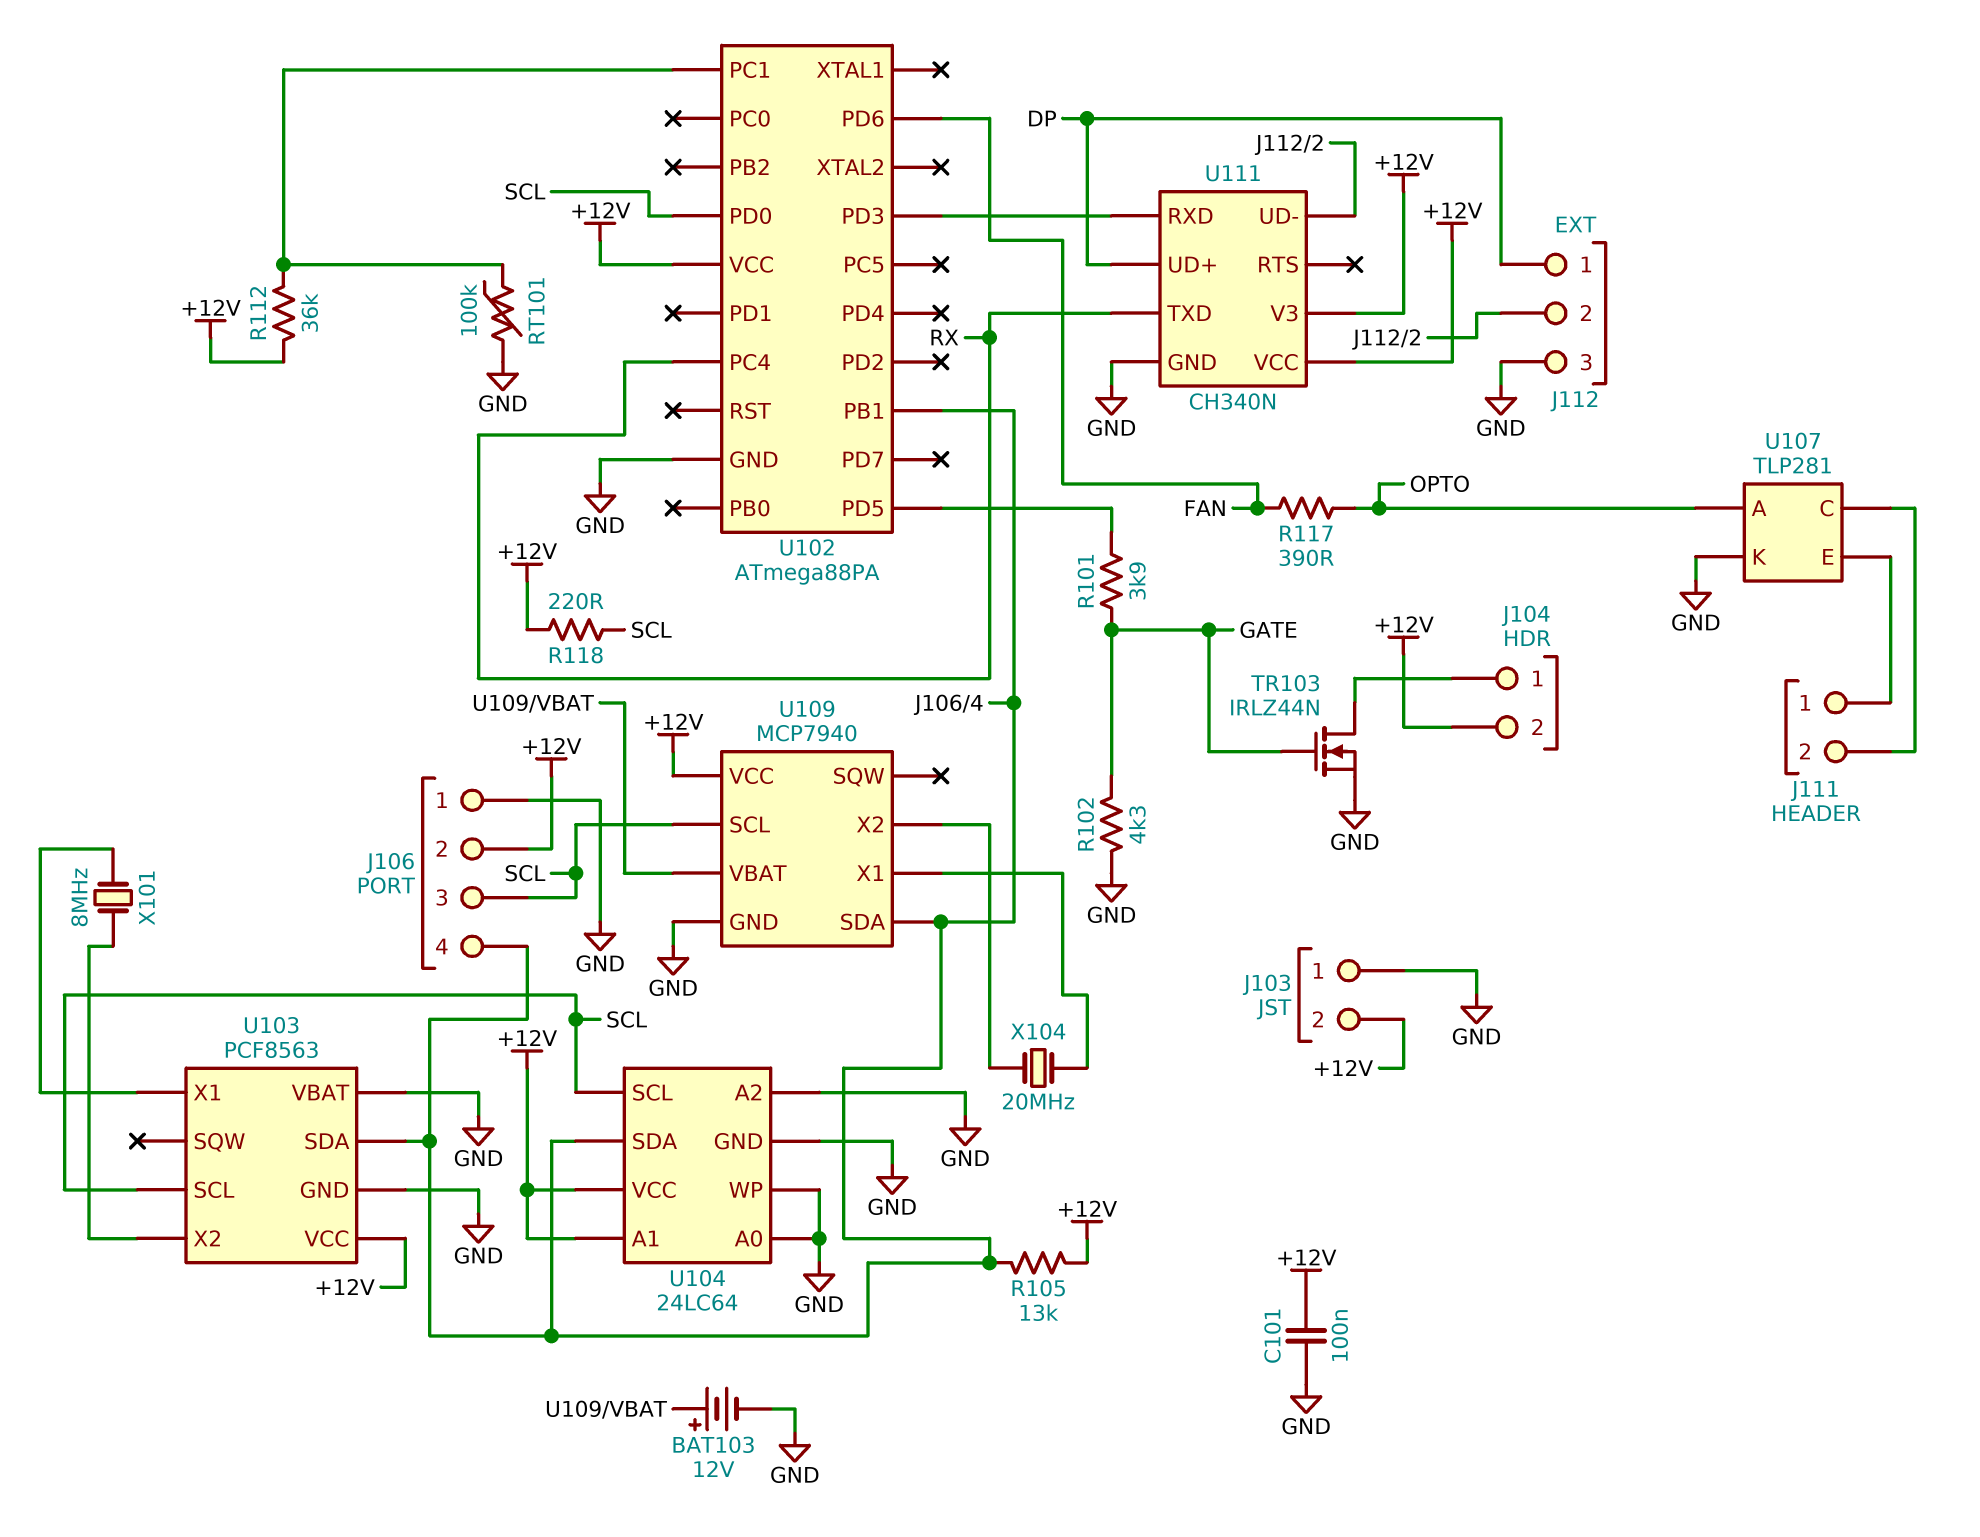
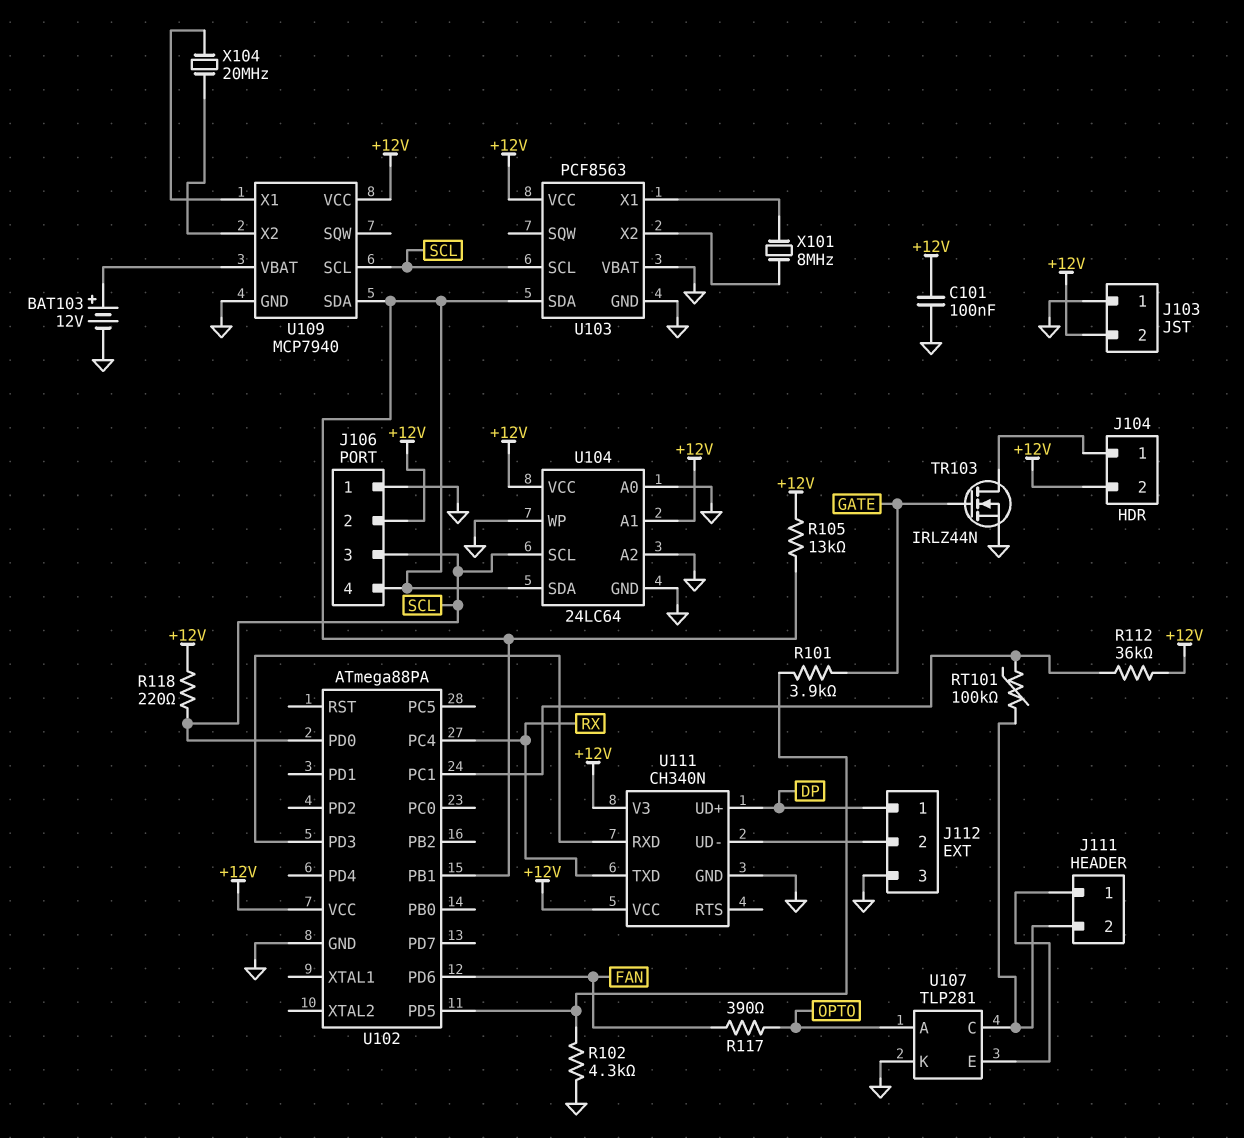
R102: 4.3k (GATE, GND) -> 4.3k (GND, U102/PD5)
RT101: 100k (GND, U102/PC1) -> 100k (J111/2, U102/PC1)

